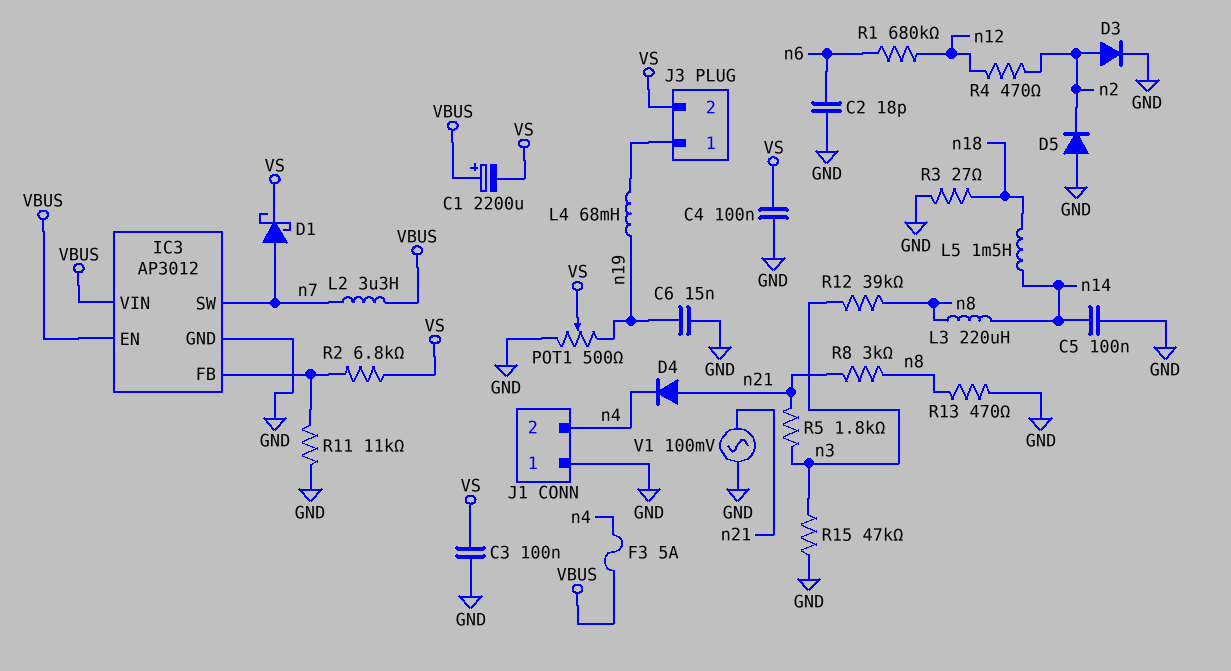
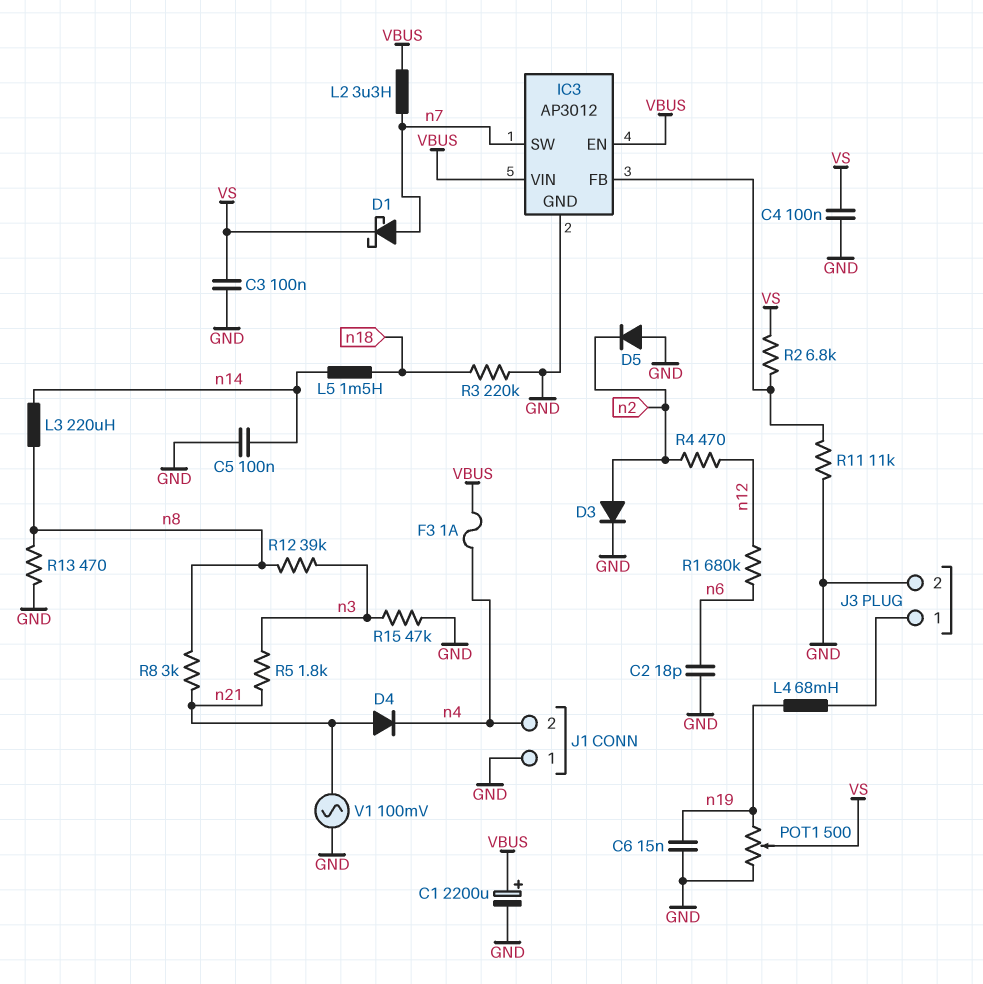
C1: 2200uF (plus VBUS, minus VS) -> 2200uF (plus VBUS, minus GND)
F3: 5A (VBUS, n4) -> 1A (VBUS, n4)
J3 pin 2: VS -> GND
R3: 27 (GND, n18) -> 220k (GND, n18)

